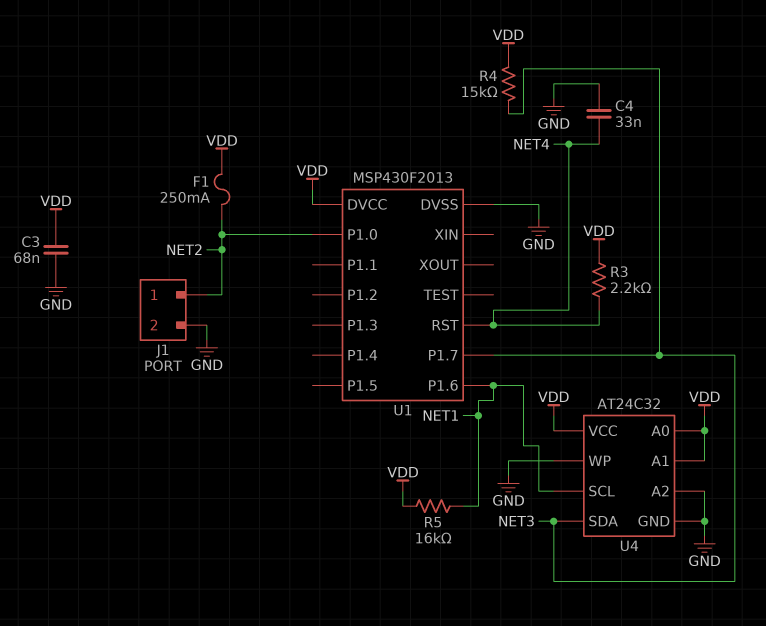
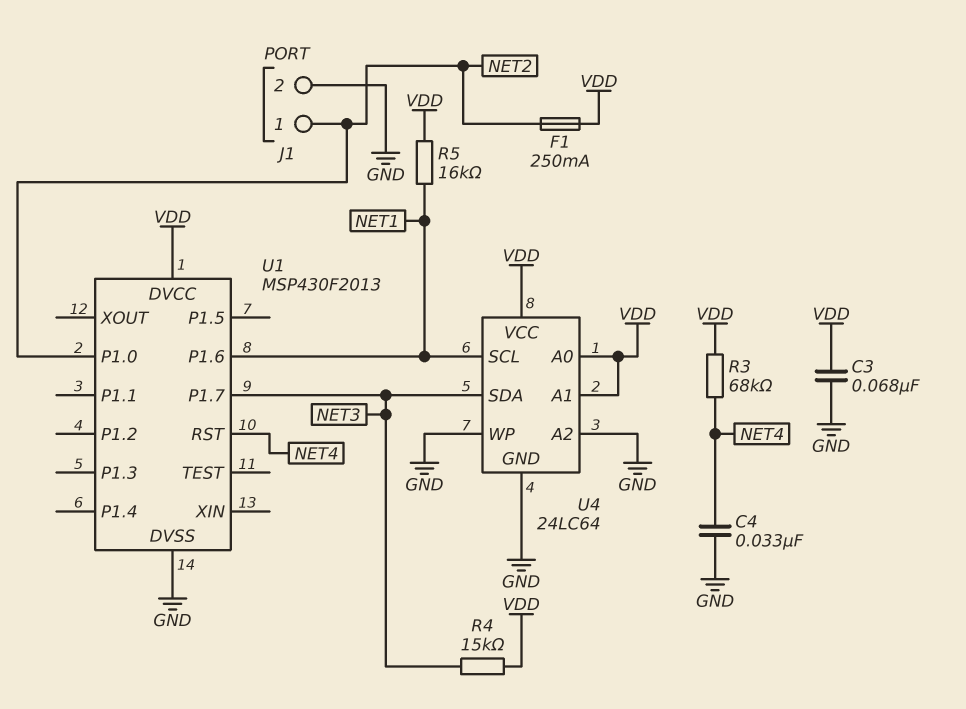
R3: 2.2k (NET4, VDD) -> 68k (NET4, VDD)
U4: AT24C32 -> 24LC64

